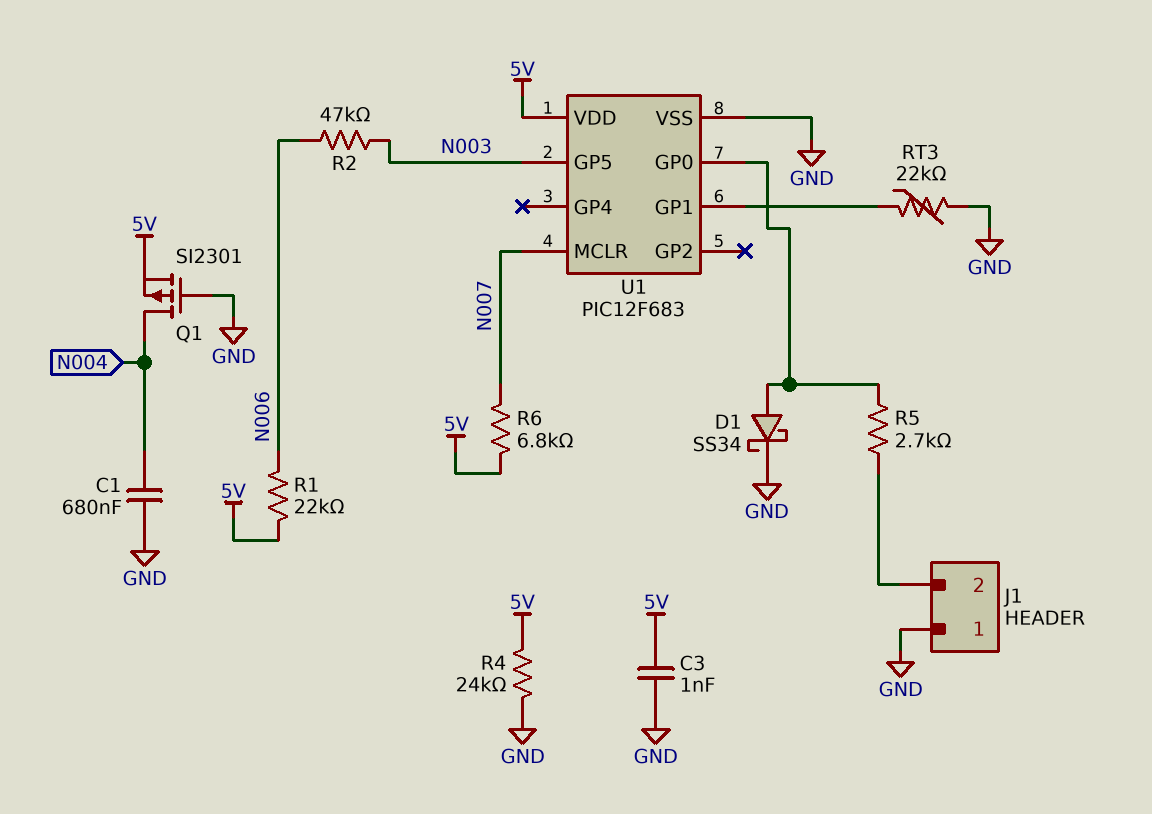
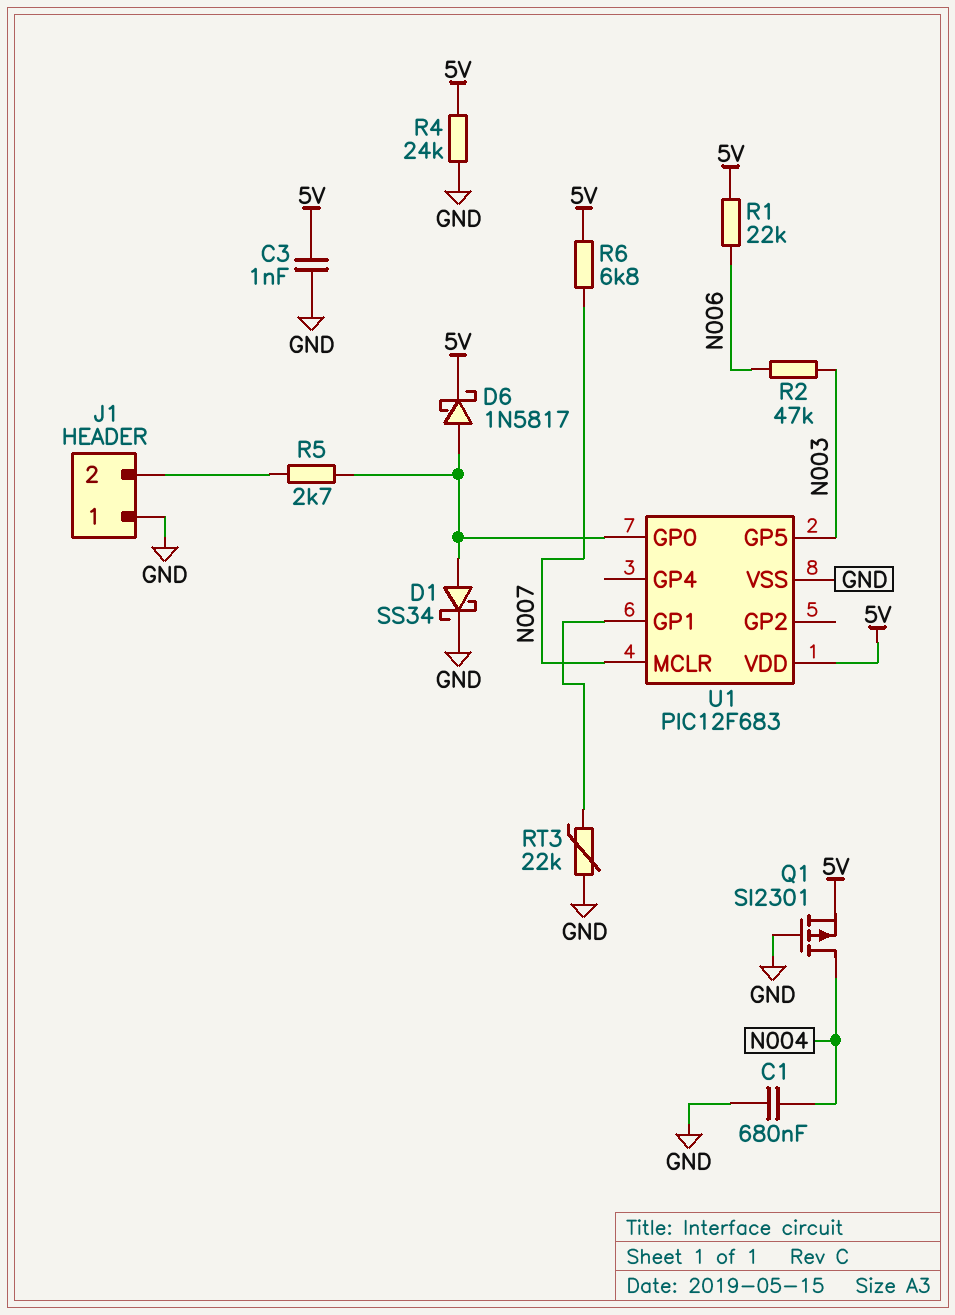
D6: none -> schottky 1N5817 (A U1/GP0, K 5V)

